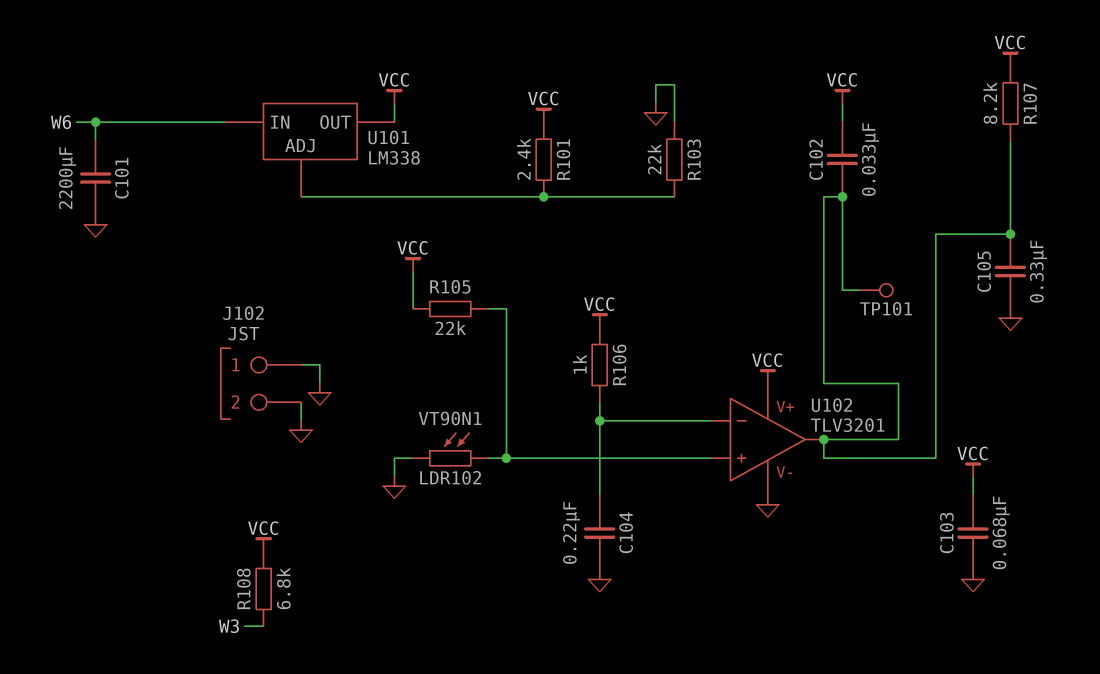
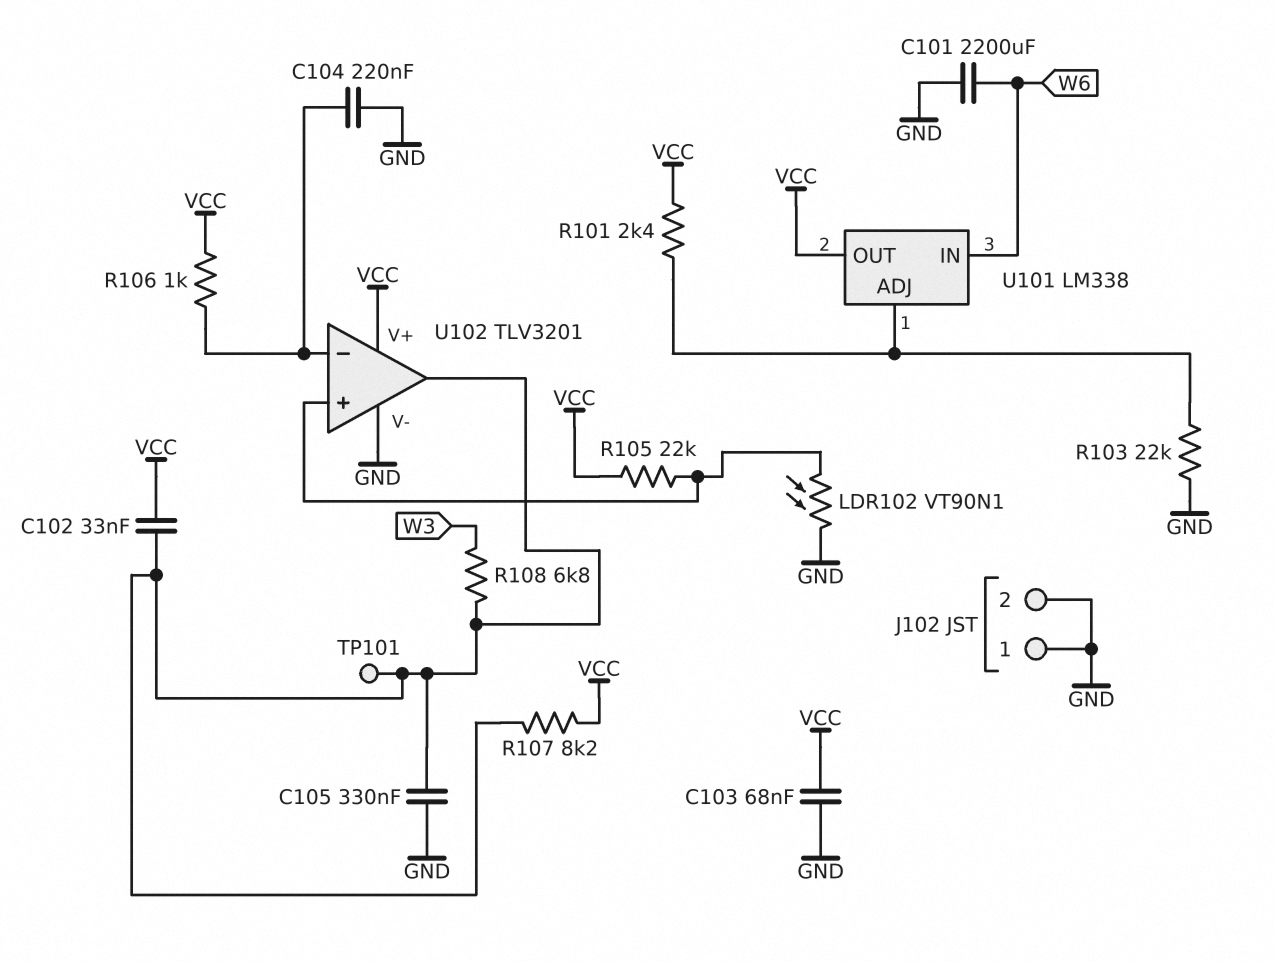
R108: 6.8k (VCC, W3) -> 6.8k (U102/out, W3)

